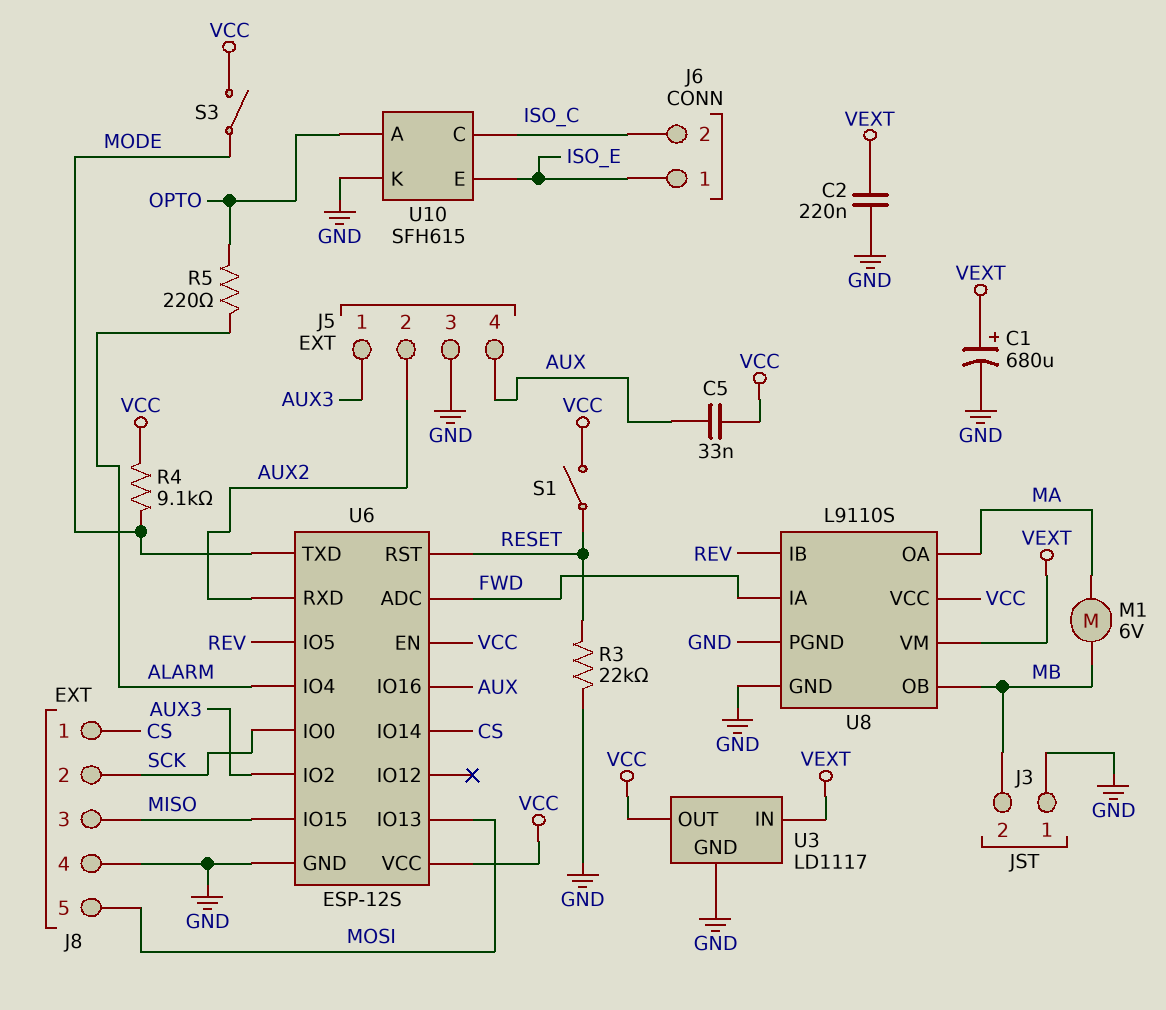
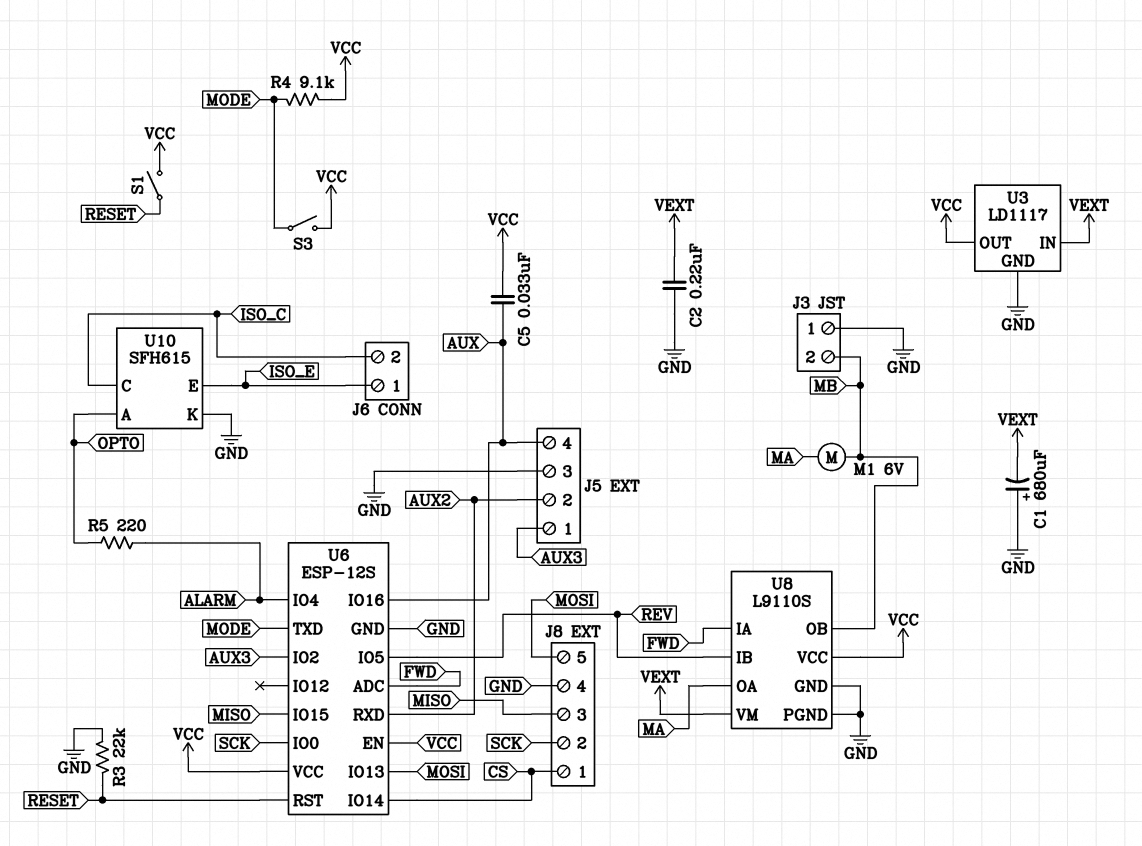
C1: 680uF (plus VEXT, minus GND) -> 680uF (plus GND, minus VEXT)

